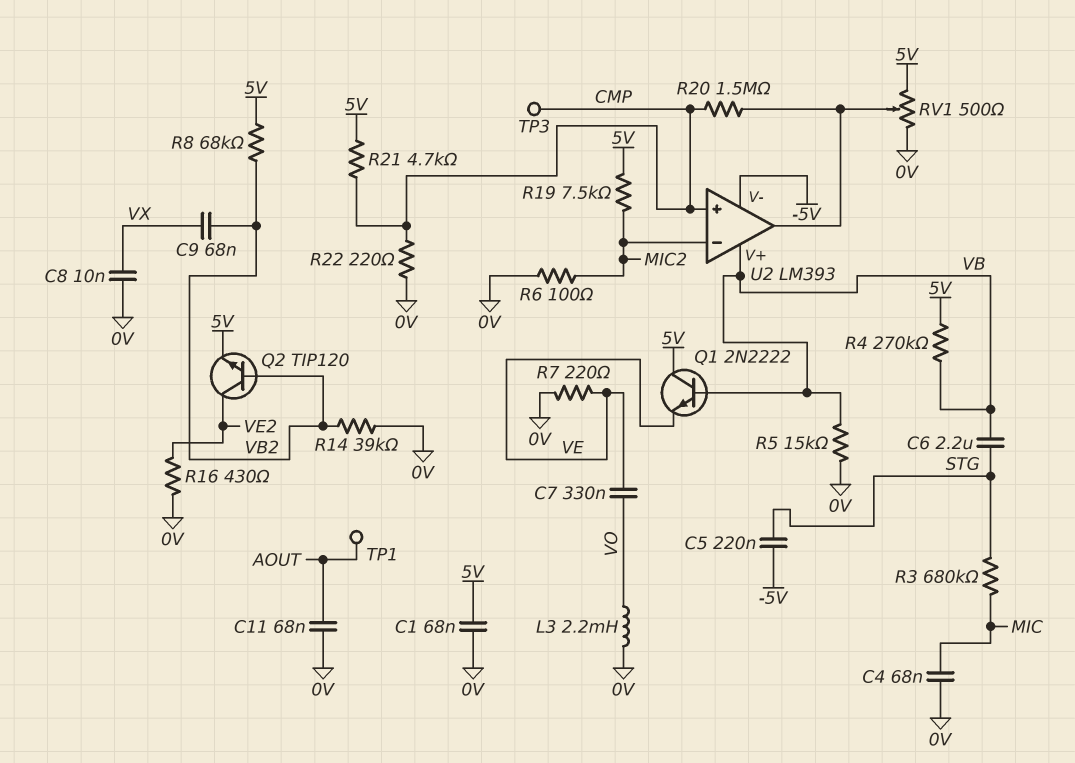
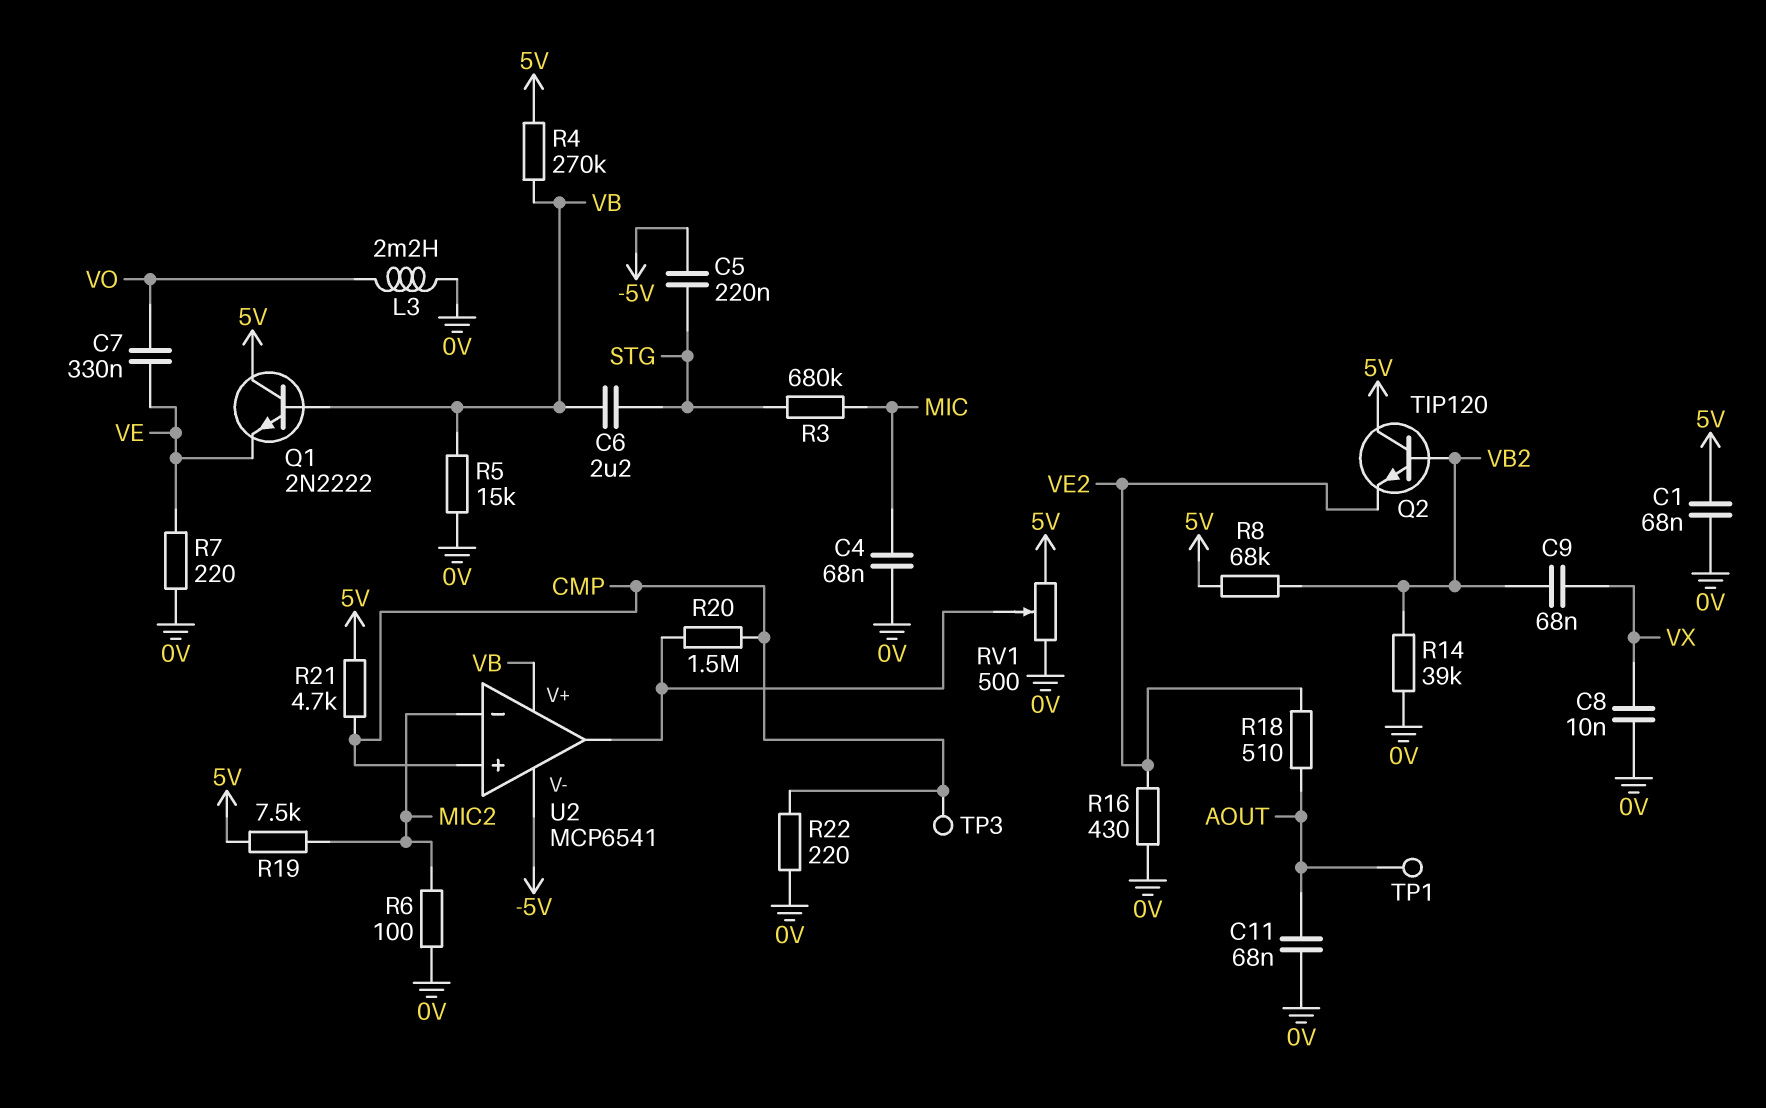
Q2: NPN TIP120 (B VB2, C VE2, E 5V) -> NPN TIP120 (B VB2, C 5V, E VE2)
R18: none -> 510 (AOUT, VE2)
U2: LM393 -> MCP6541

